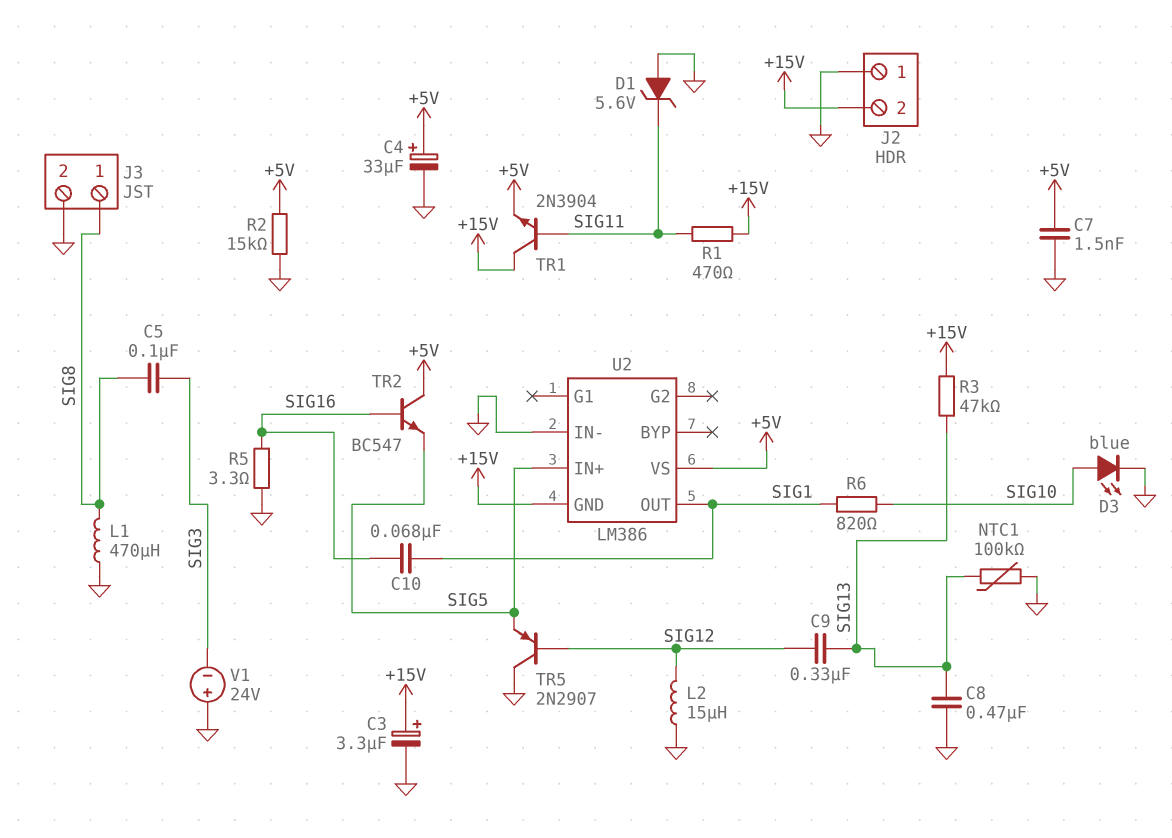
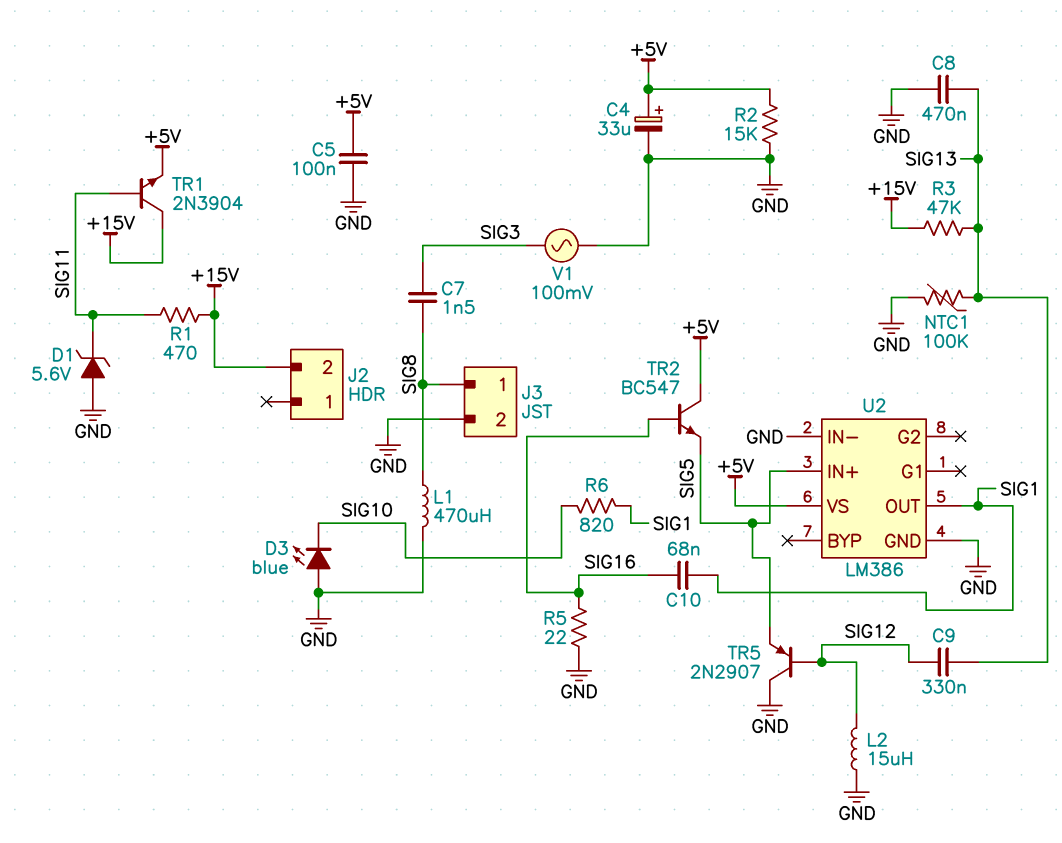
C3: 3.3uF (plus +15V, minus GND) -> none
C5: 100nF (SIG3, SIG8) -> 100nF (+5V, GND)
C7: 1.5nF (+5V, GND) -> 1.5nF (SIG3, SIG8)
D3: LED blue (A SIG10, K GND) -> LED blue (A GND, K SIG10)
J2 pin 1: GND -> none
R5: 3.3 (GND, SIG16) -> 22 (GND, SIG16)
U2 pin GND: +15V -> GND
V1: 24V (plus GND, minus SIG3) -> AC 100mV (GND, SIG3)

